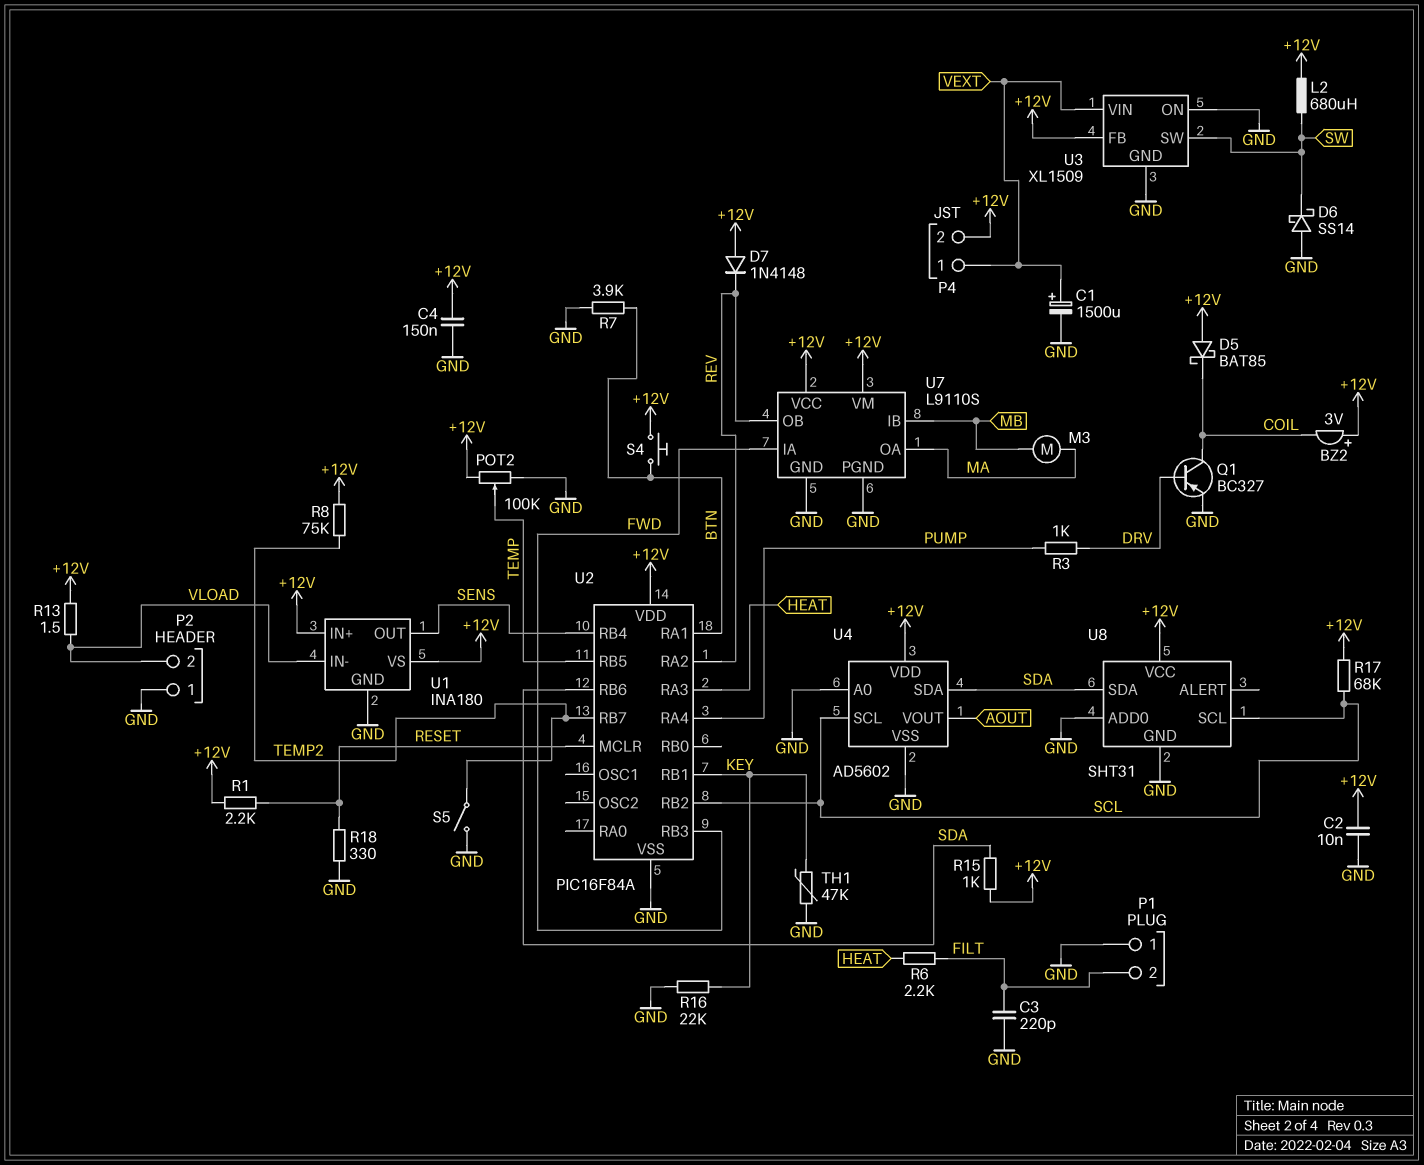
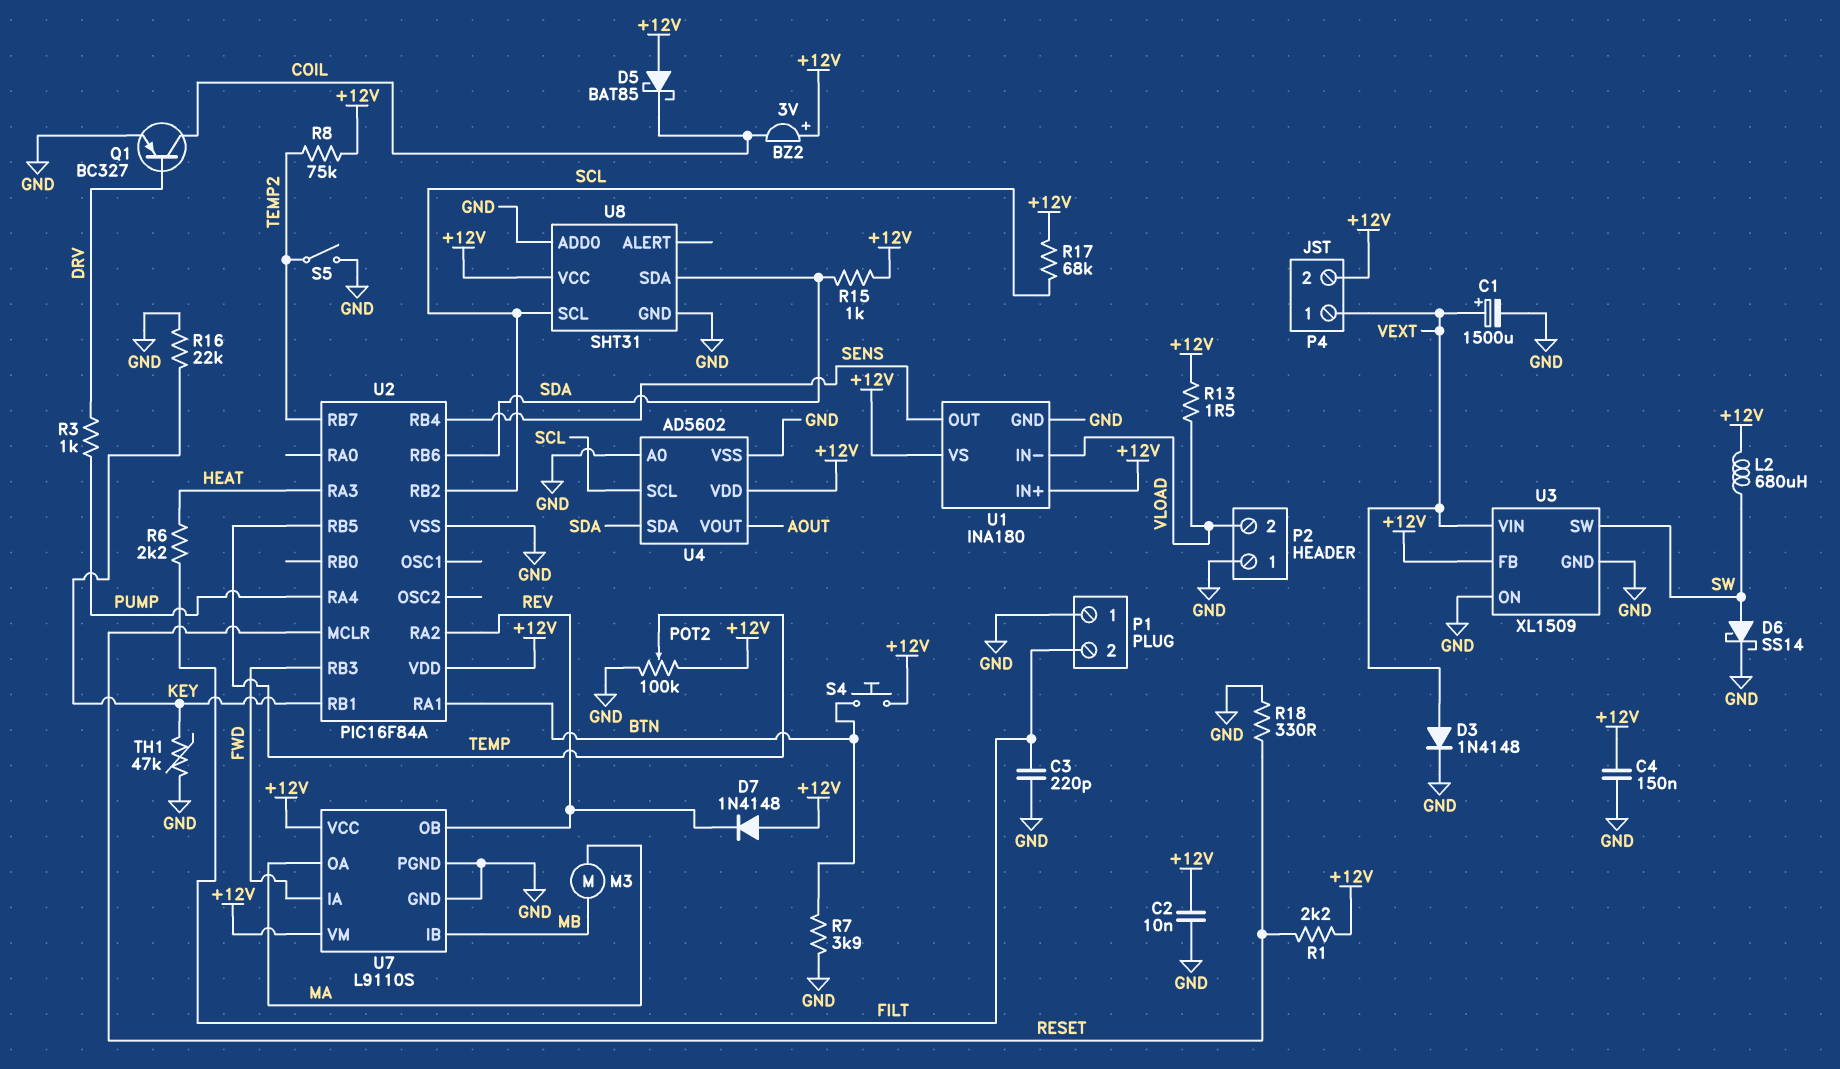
D3: none -> diode 1N4148 (A VEXT, K GND)
D6: schottky SS14 (A GND, K SW) -> schottky SS14 (A SW, K GND)

